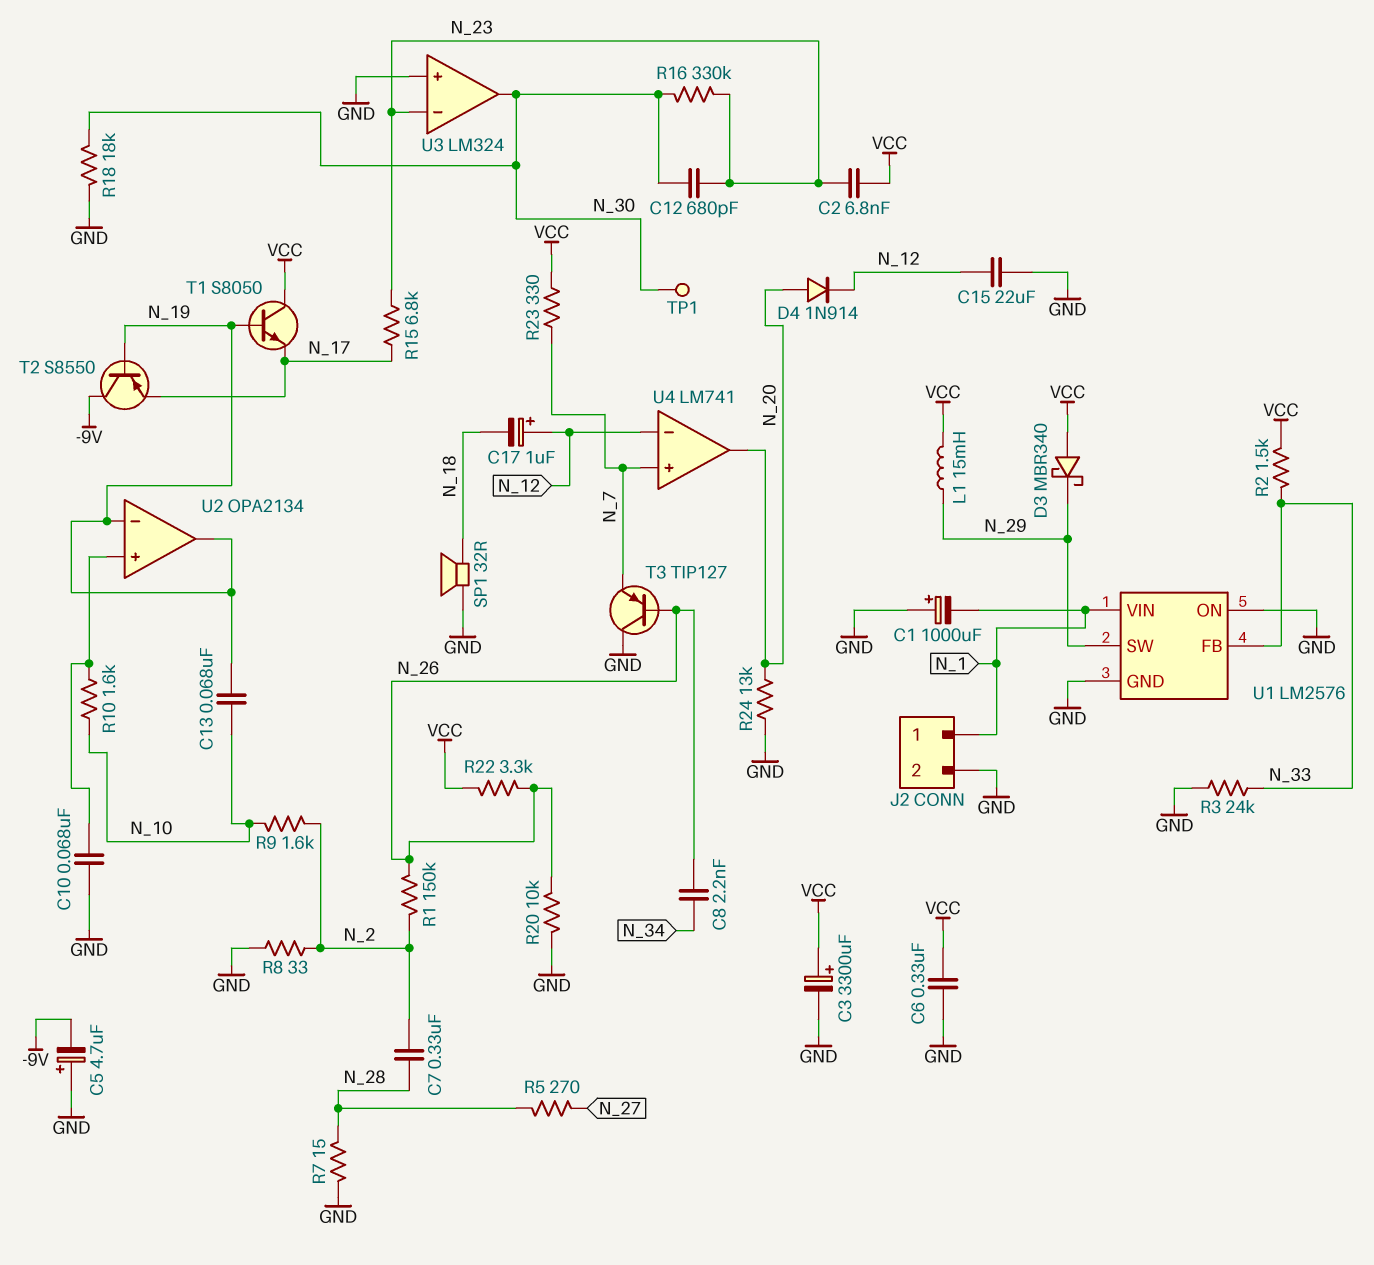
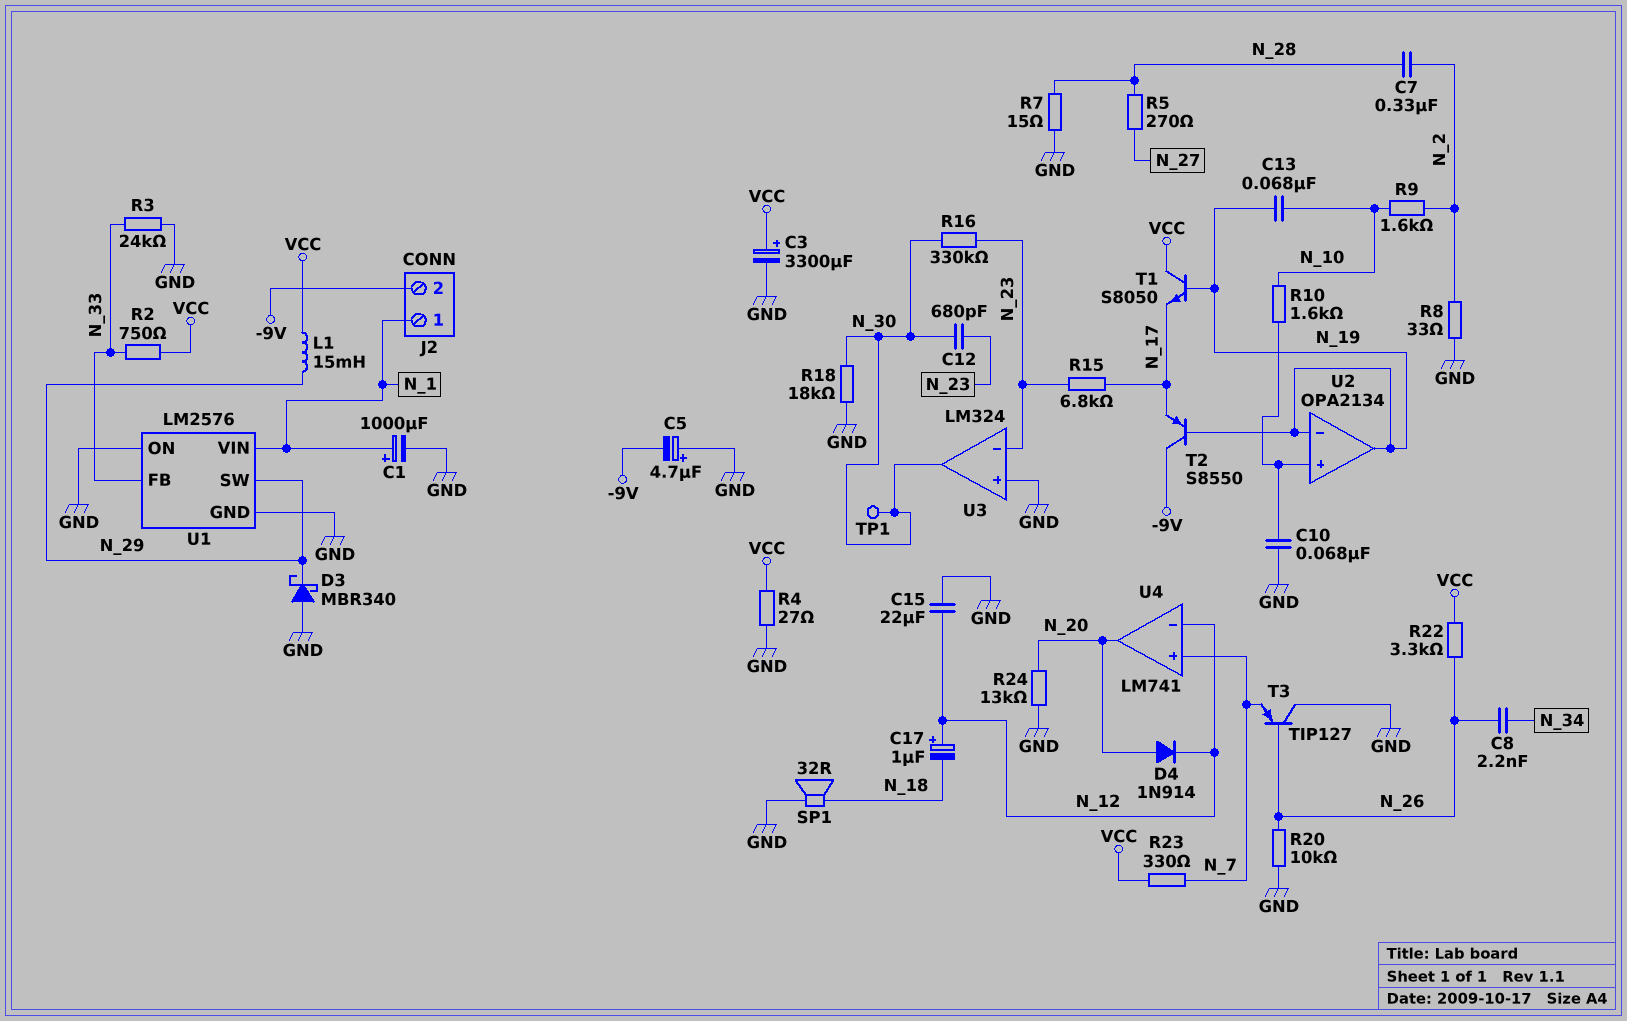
C1: 1000uF (plus GND, minus N_1) -> 1000uF (plus N_1, minus GND)
C2: 6.8nF (N_23, VCC) -> none
C6: 330nF (GND, VCC) -> none
D3: schottky MBR340 (A VCC, K N_29) -> schottky MBR340 (A GND, K N_29)
J2 pin 2: GND -> -9V
R1: 150k (N_2, N_26) -> none
R2: 1.5k (N_33, VCC) -> 750 (N_33, VCC)
R4: none -> 27 (GND, VCC)

